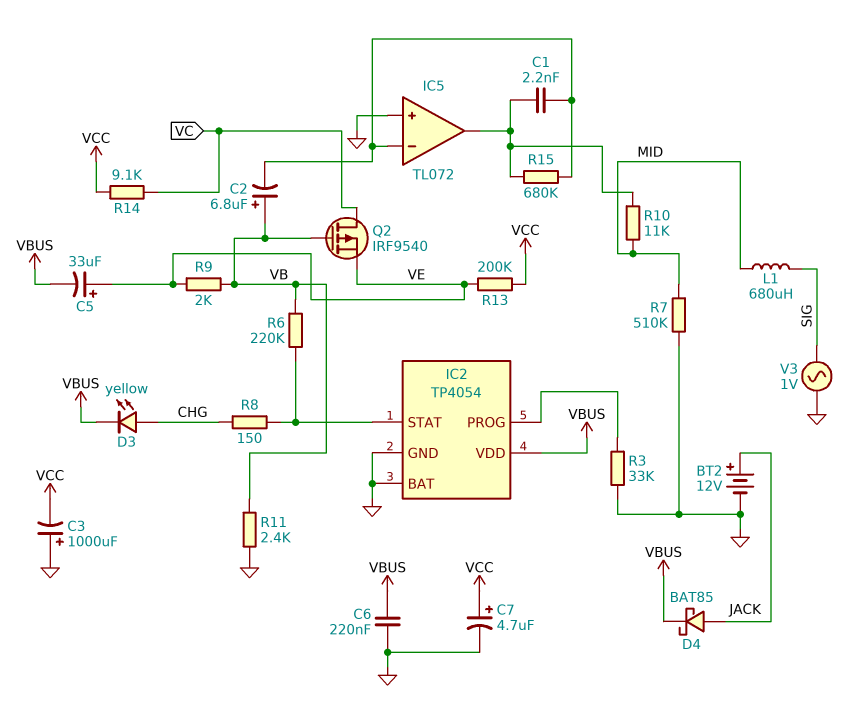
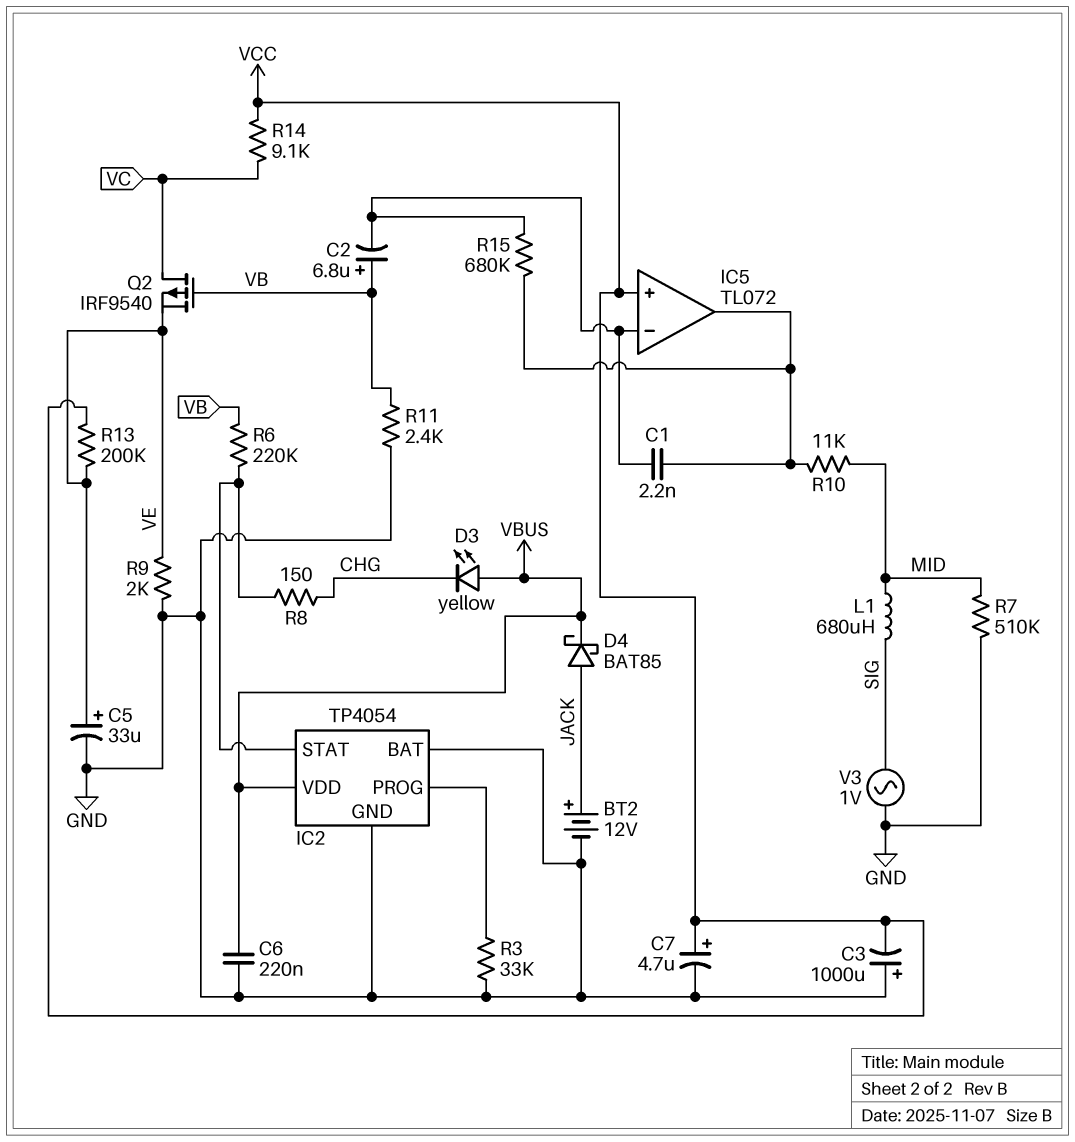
C5: 33uF (plus VE, minus VBUS) -> 33uF (plus VE, minus GND)
D3: LED yellow (A CHG, K VBUS) -> LED yellow (A VBUS, K CHG)
IC5 pin in+: GND -> VCC
R9: 2k (VB, VE) -> 2k (GND, VE)

